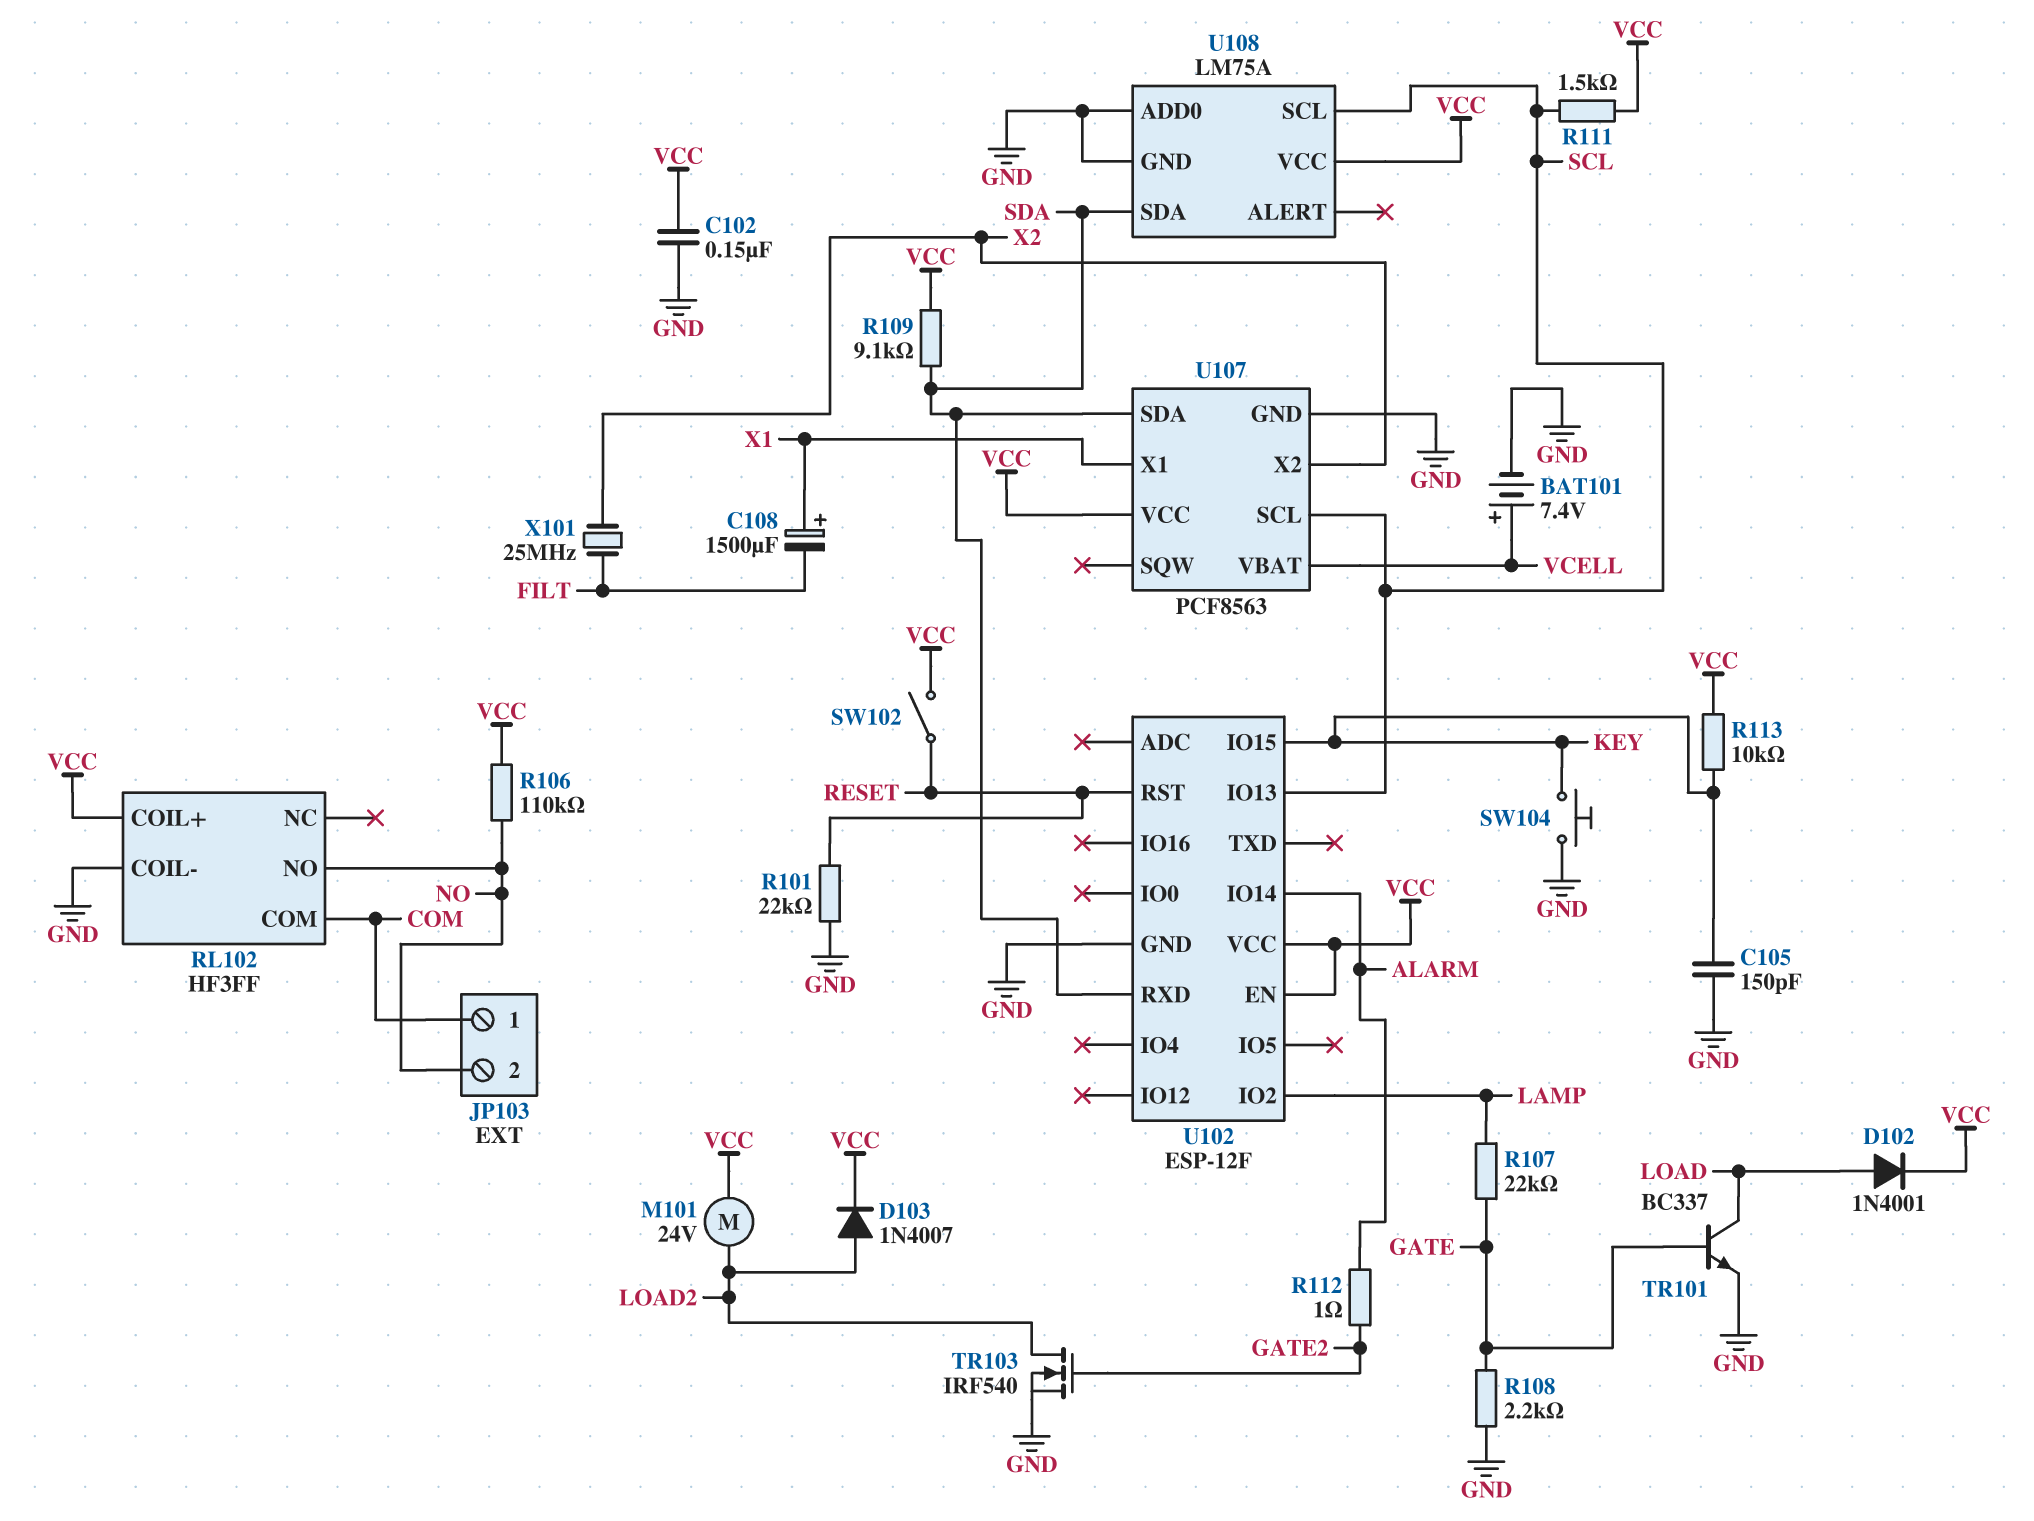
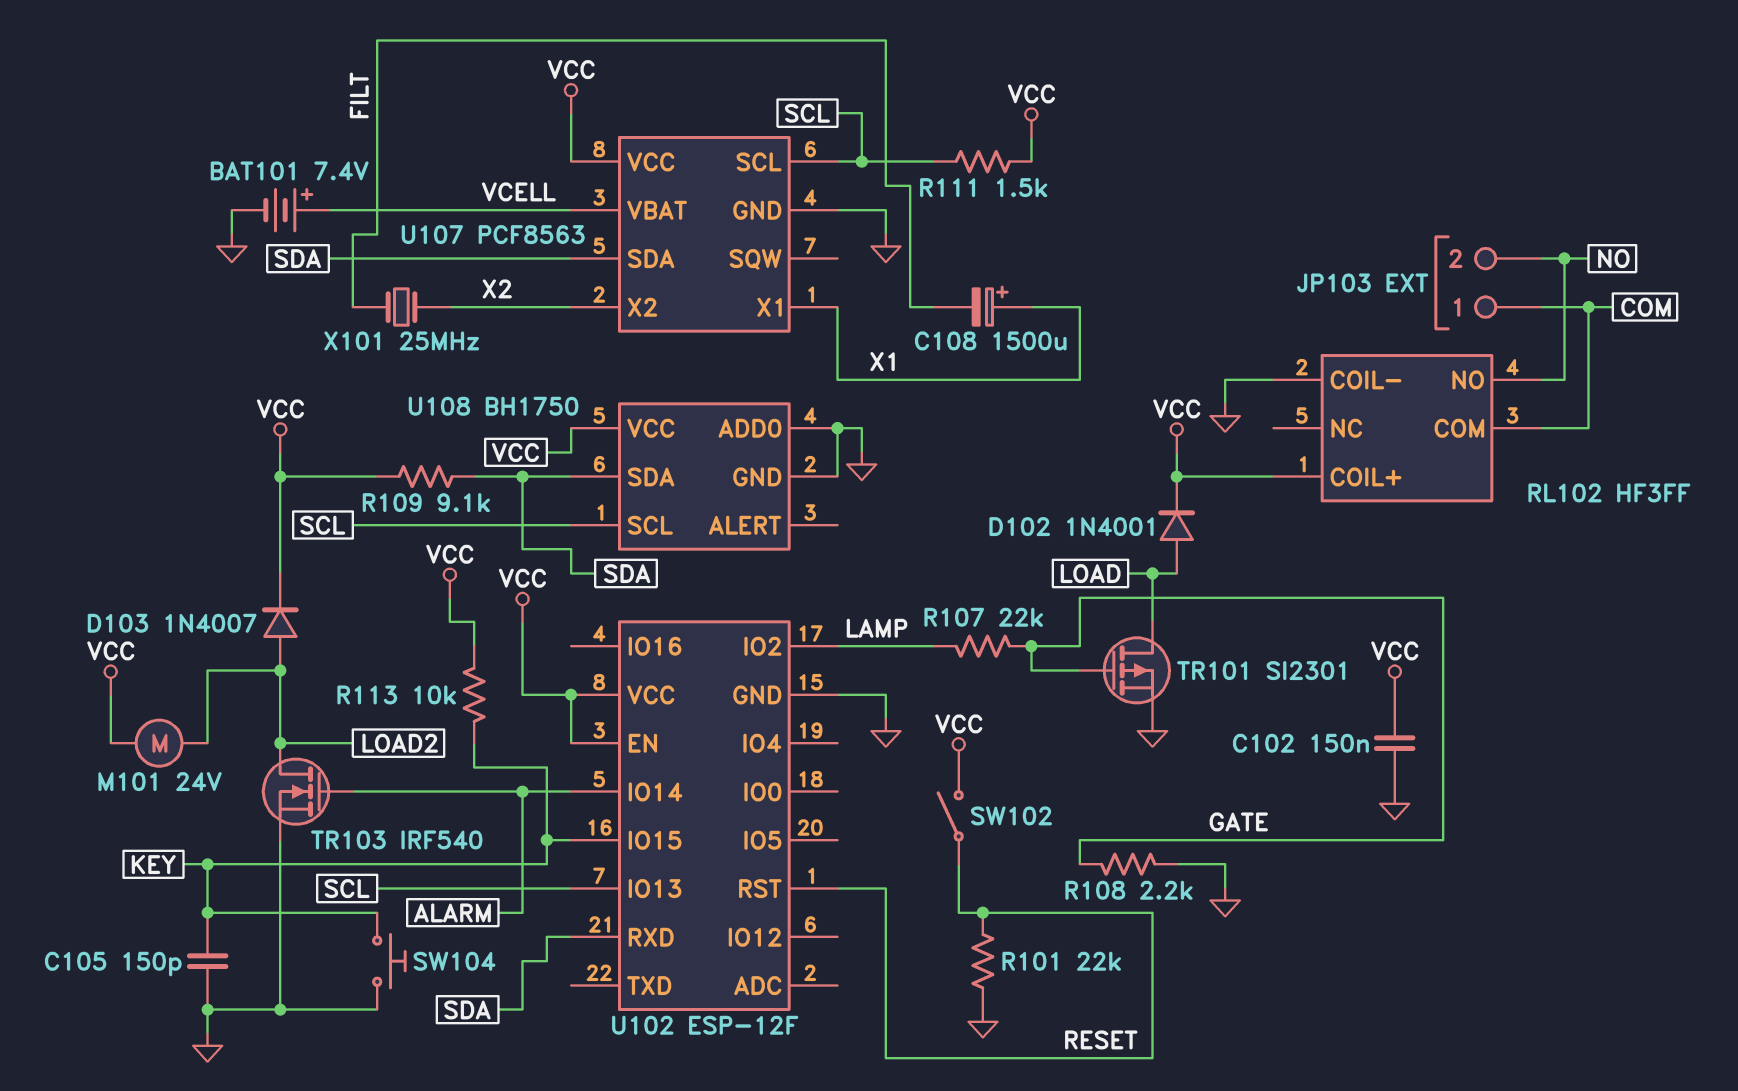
R106: 110k (NO, VCC) -> none
R112: 1 (ALARM, GATE2) -> none
TR101: NPN BC337 (B GATE, C LOAD, E GND) -> PMOS SI2301 (G GATE, D LOAD, S GND)
TR103: NMOS IRF540 (G GATE2, D LOAD2, S GND) -> NMOS IRF540 (G ALARM, D LOAD2, S GND)
U108: LM75A -> BH1750

